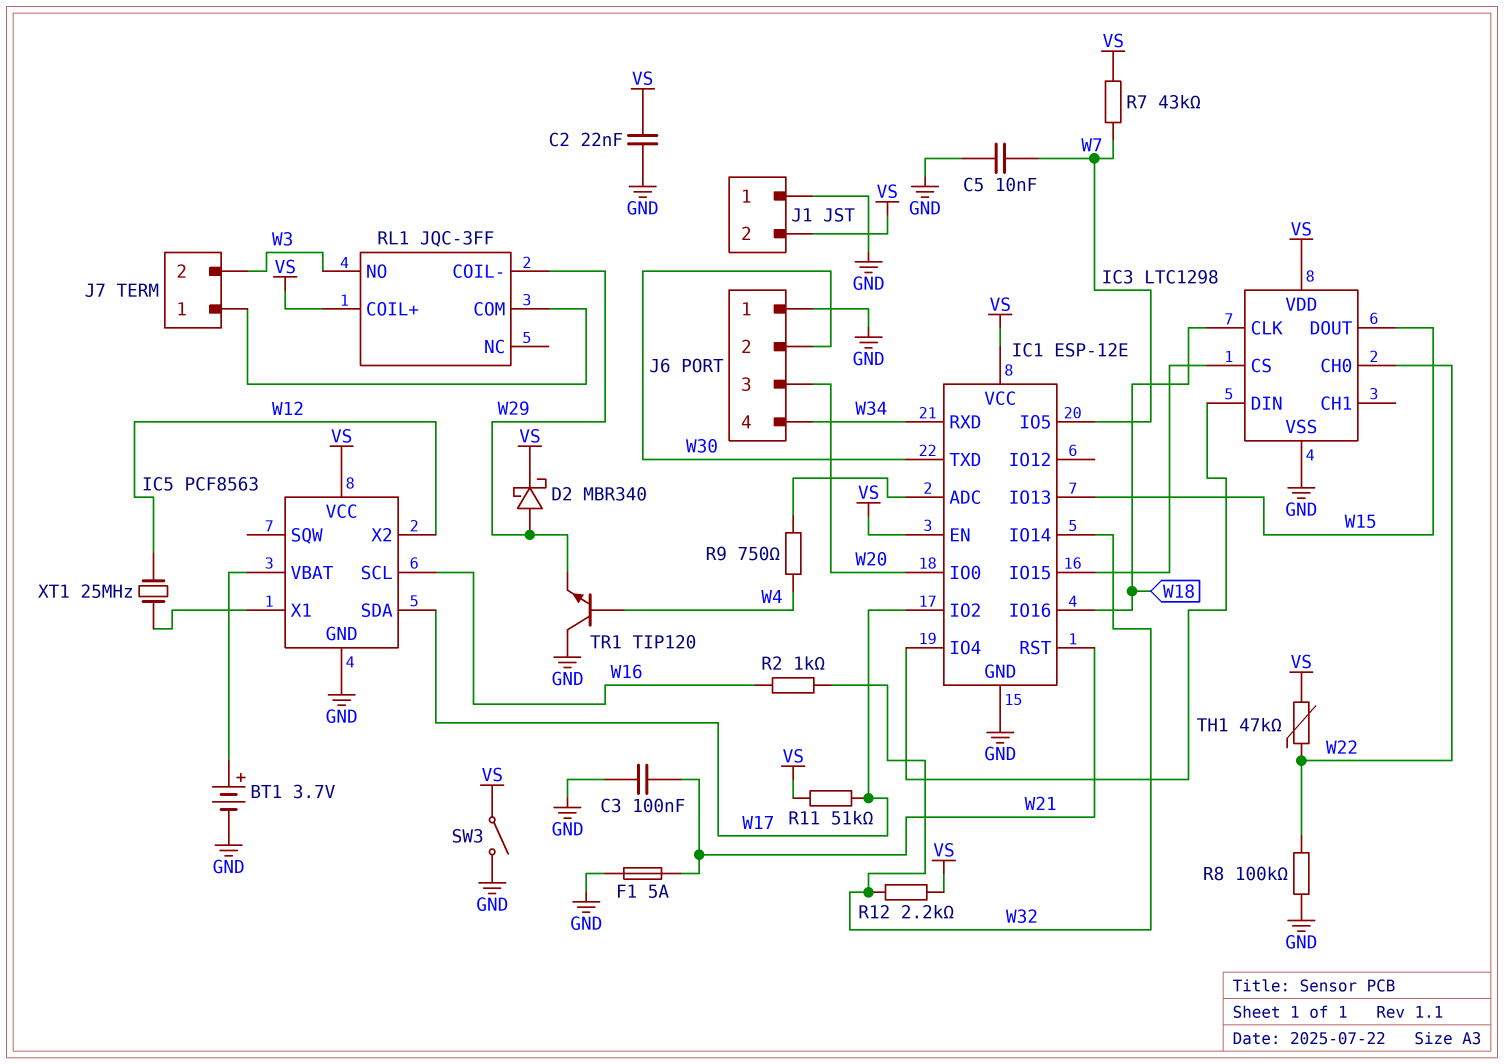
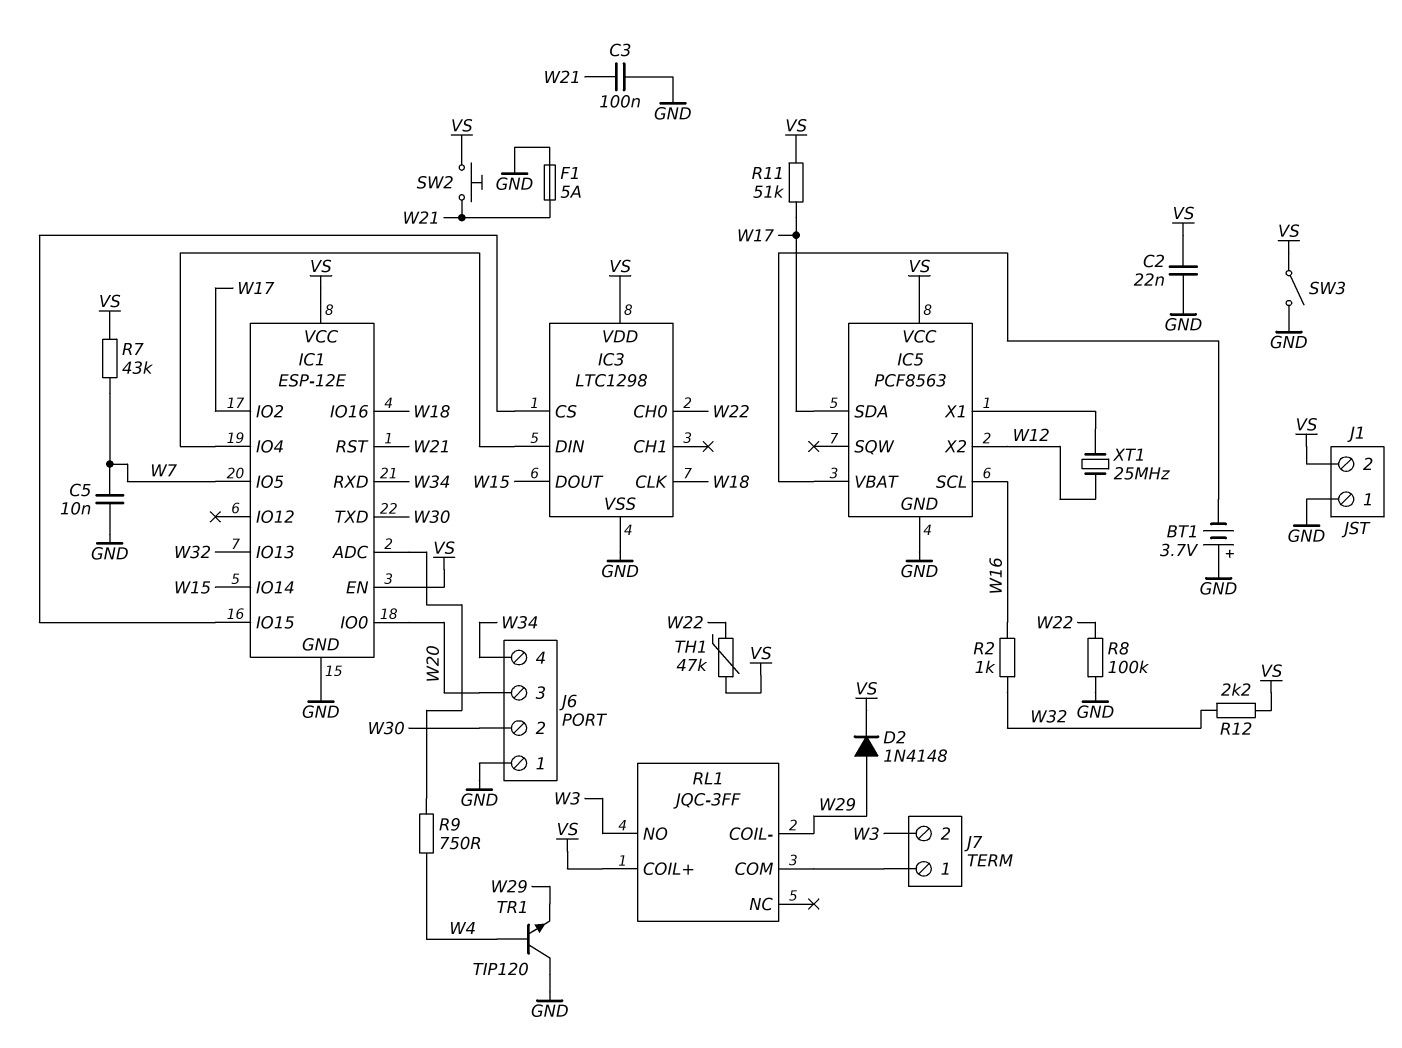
BT1: 3.7V (plus IC5/VBAT, minus GND) -> 3.7V (plus GND, minus IC5/VBAT)
D2: schottky MBR340 (A W29, K VS) -> diode 1N4148 (A W29, K VS)
IC1 pin IO13: W15 -> W32
IC1 pin IO14: W32 -> W15
SW2: none -> button (VS, W21)

